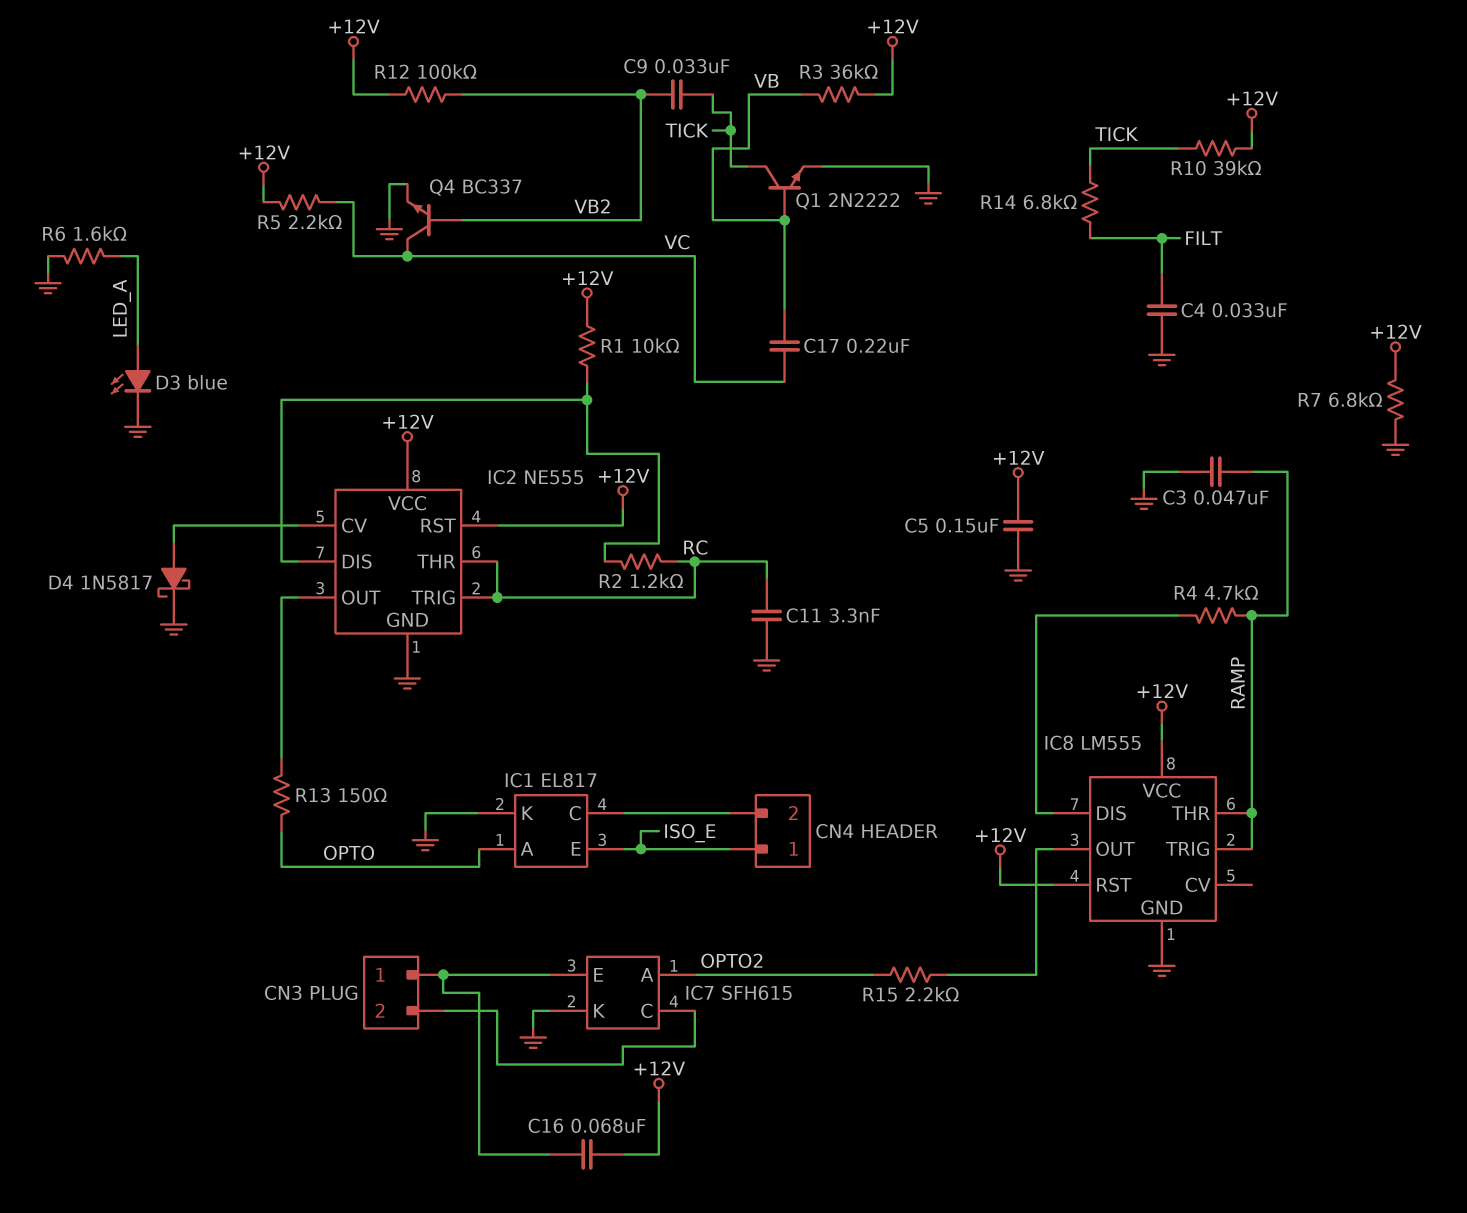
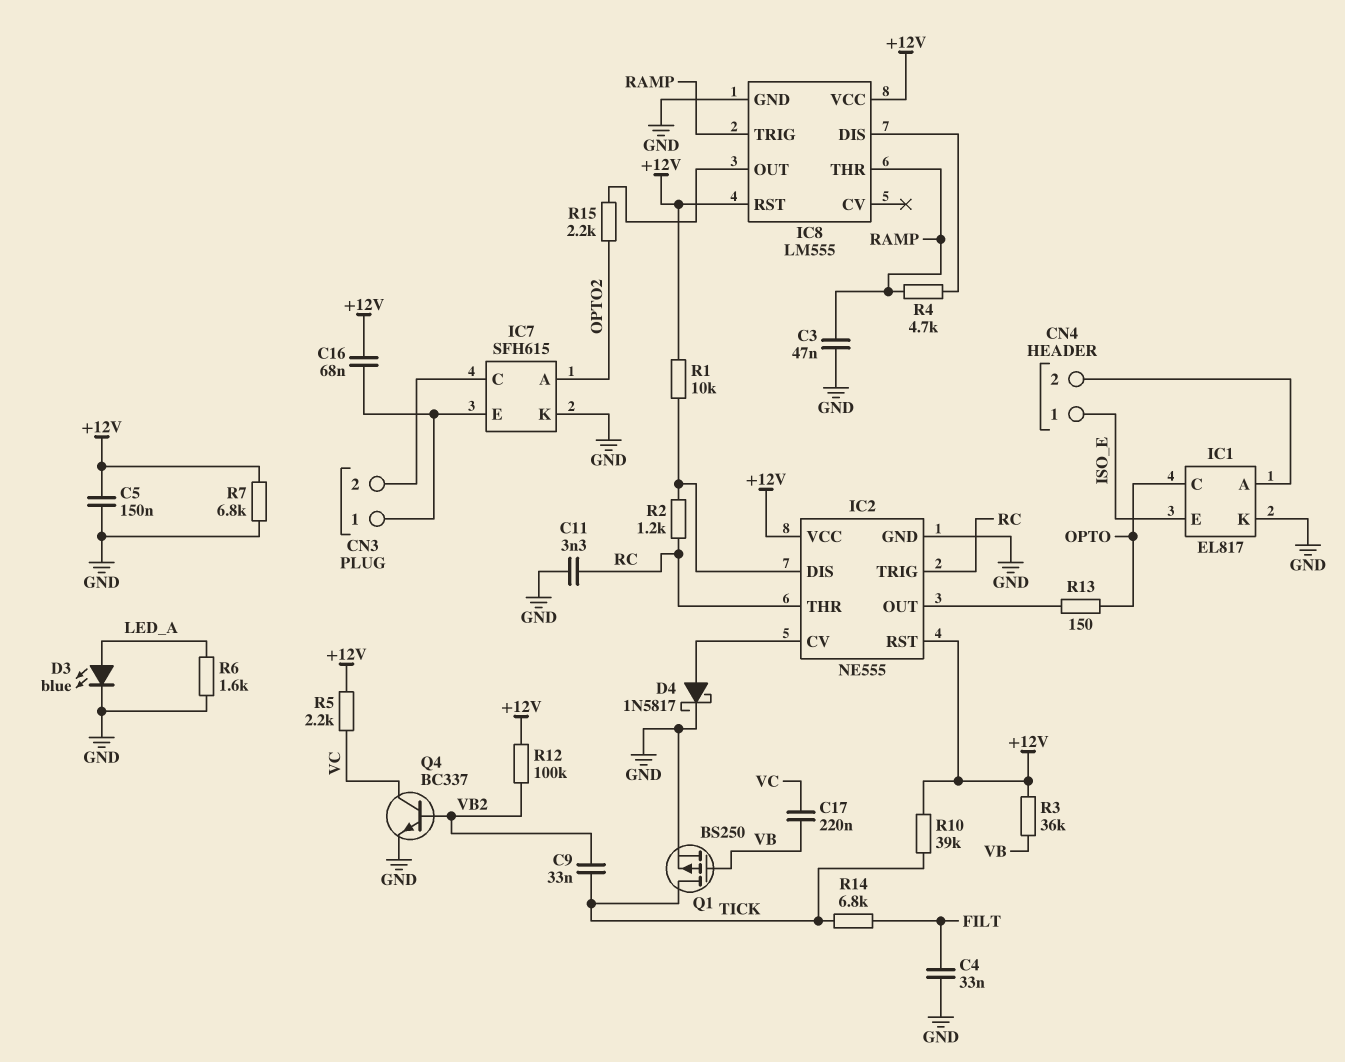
IC1 pin A: OPTO -> CN4/2
IC1 pin C: CN4/2 -> OPTO
Q1: NPN 2N2222 (B VB, C TICK, E GND) -> PMOS BS250 (G VB, D TICK, S GND)

